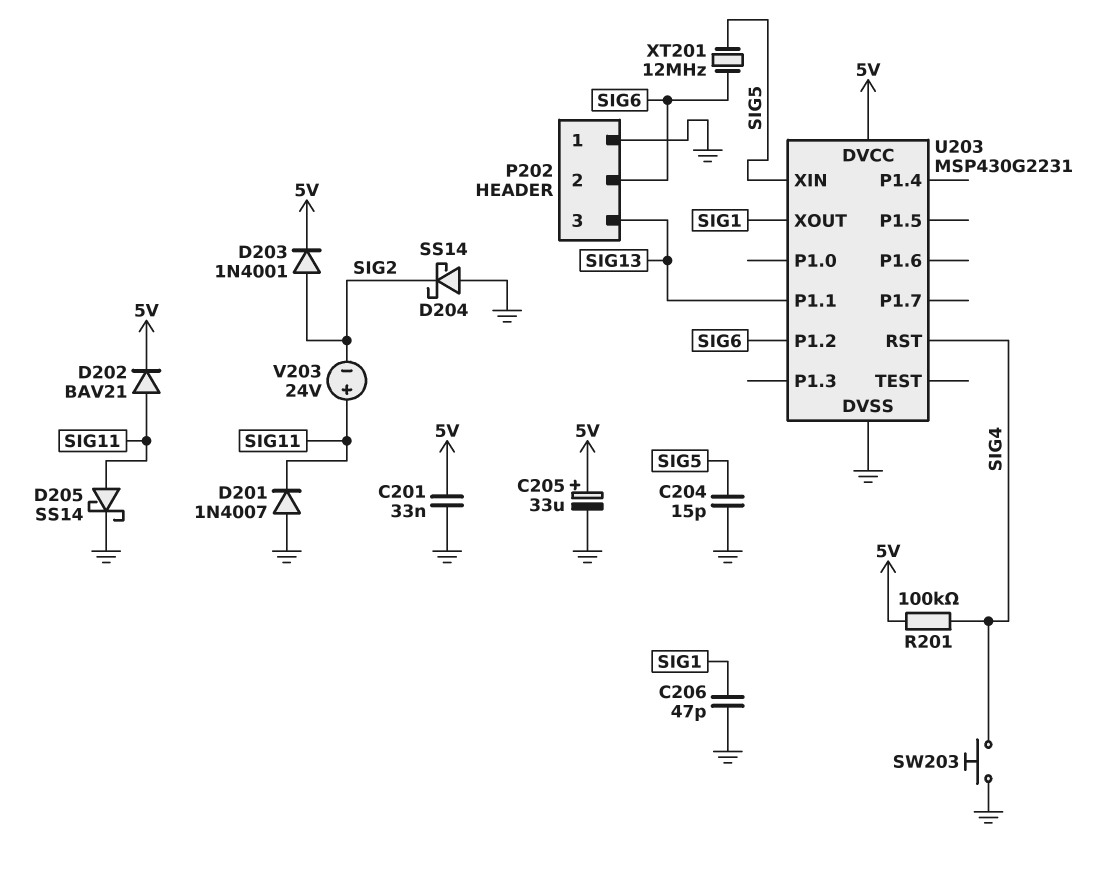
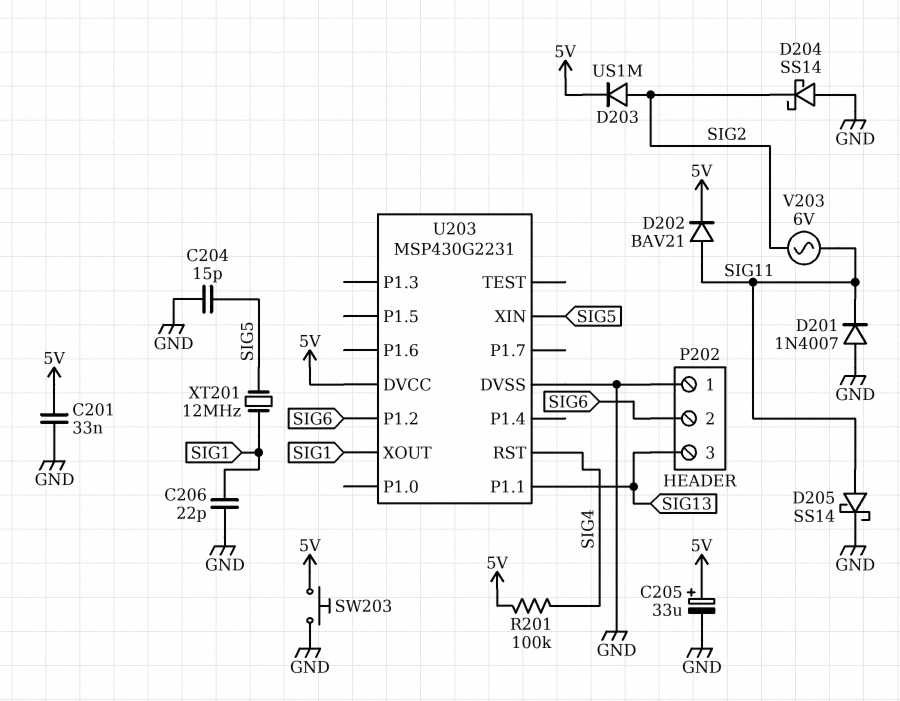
C206: 47pF (GND, SIG1) -> 22pF (GND, SIG1)
D203: diode 1N4001 (A SIG2, K 5V) -> diode US1M (A SIG2, K 5V)
SW203: button (GND, SIG4) -> button (5V, GND)
V203: 24V (plus SIG11, minus SIG2) -> AC 6V (SIG2, SIG11)
XT201: 12MHz (SIG5, SIG6) -> 12MHz (SIG1, SIG5)

